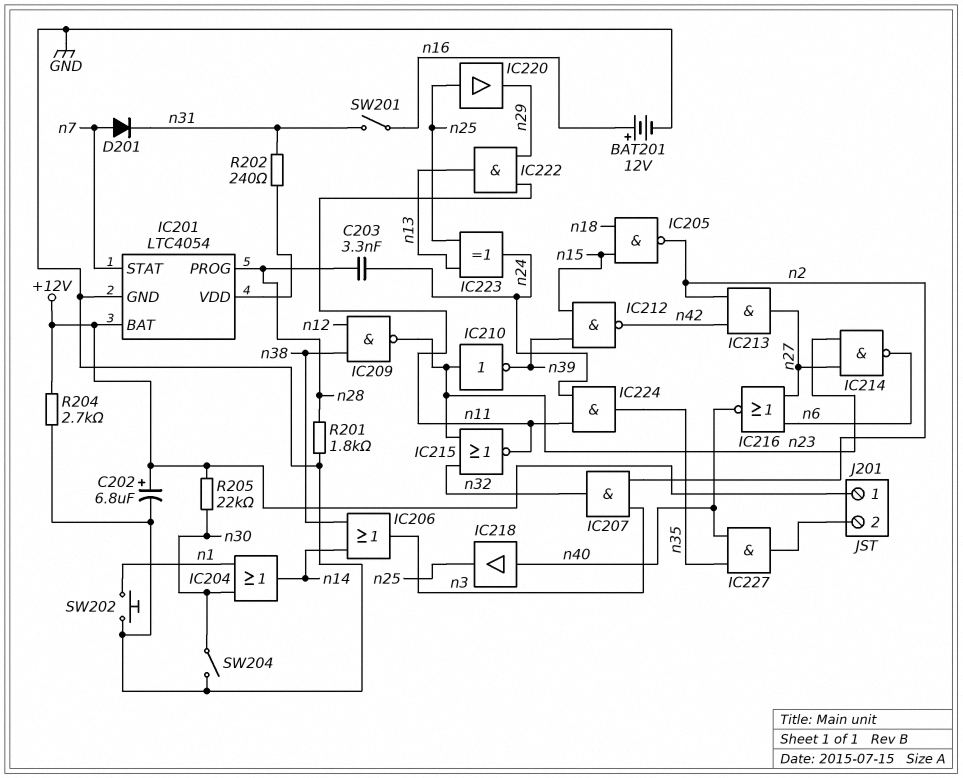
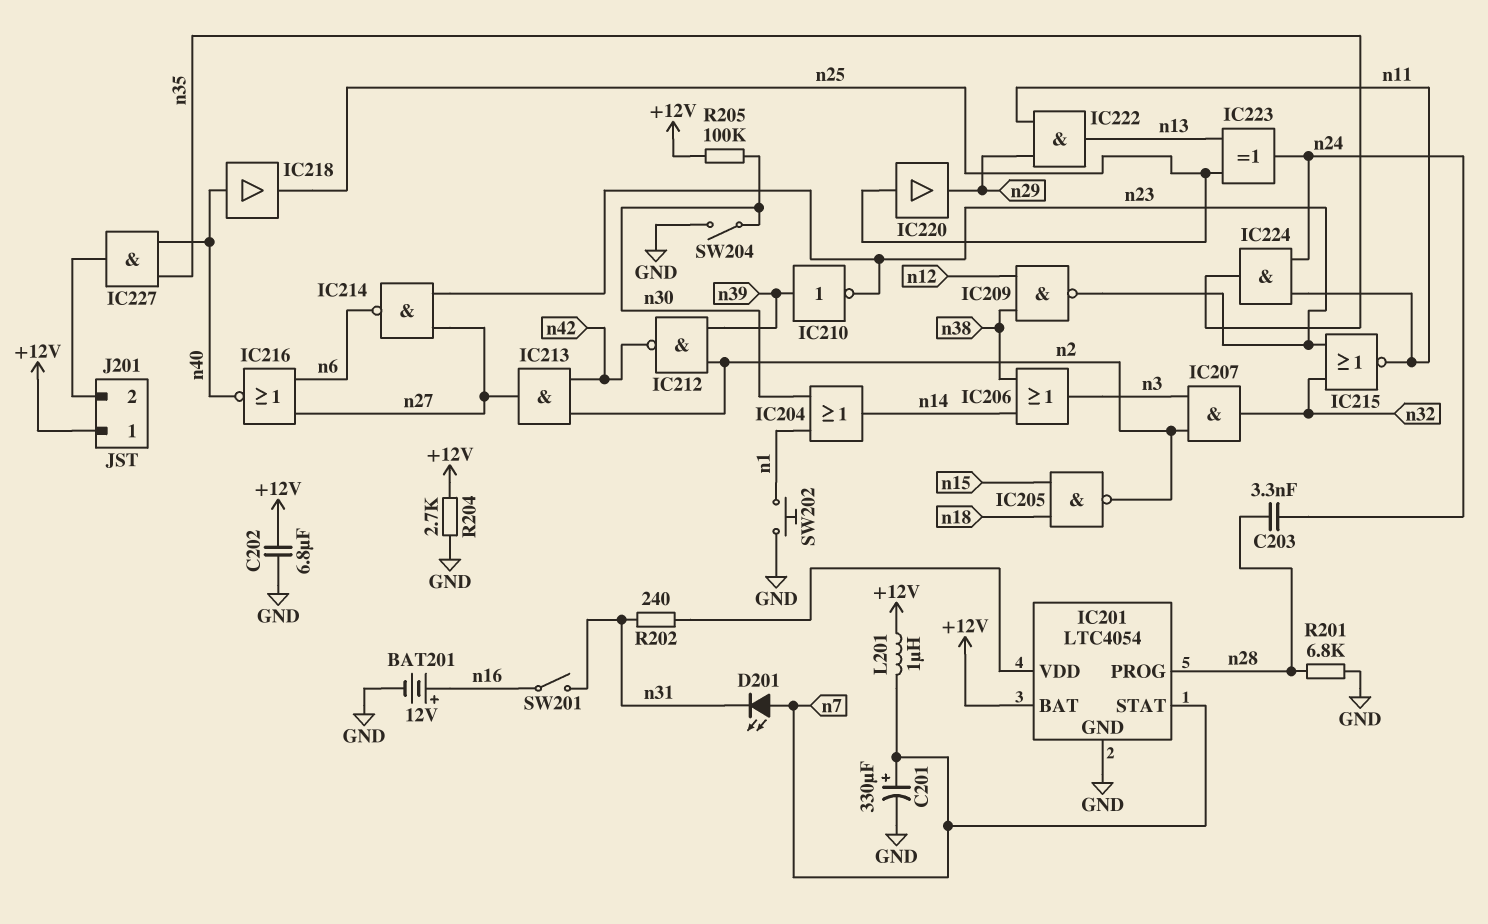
C201: none -> 330uF (plus n7, minus GND)
C202: 6.8uF (plus +12V, minus GND) -> 6.8uF (+12V, GND)
D201: diode (A n7, K n31) -> LED (A n7, K n31)
IC210: NOT (in n23, out n39) -> NOT (in n39, out n23)
IC212: NAND (in n15, in n39, out n42) -> NAND (in n2, in n39, out n42)
L201: none -> 1uH (+12V, n7)
R201: 1.8k (GND, n28) -> 6.8k (GND, n28)
R205: 22k (+12V, n30) -> 100k (+12V, n30)

